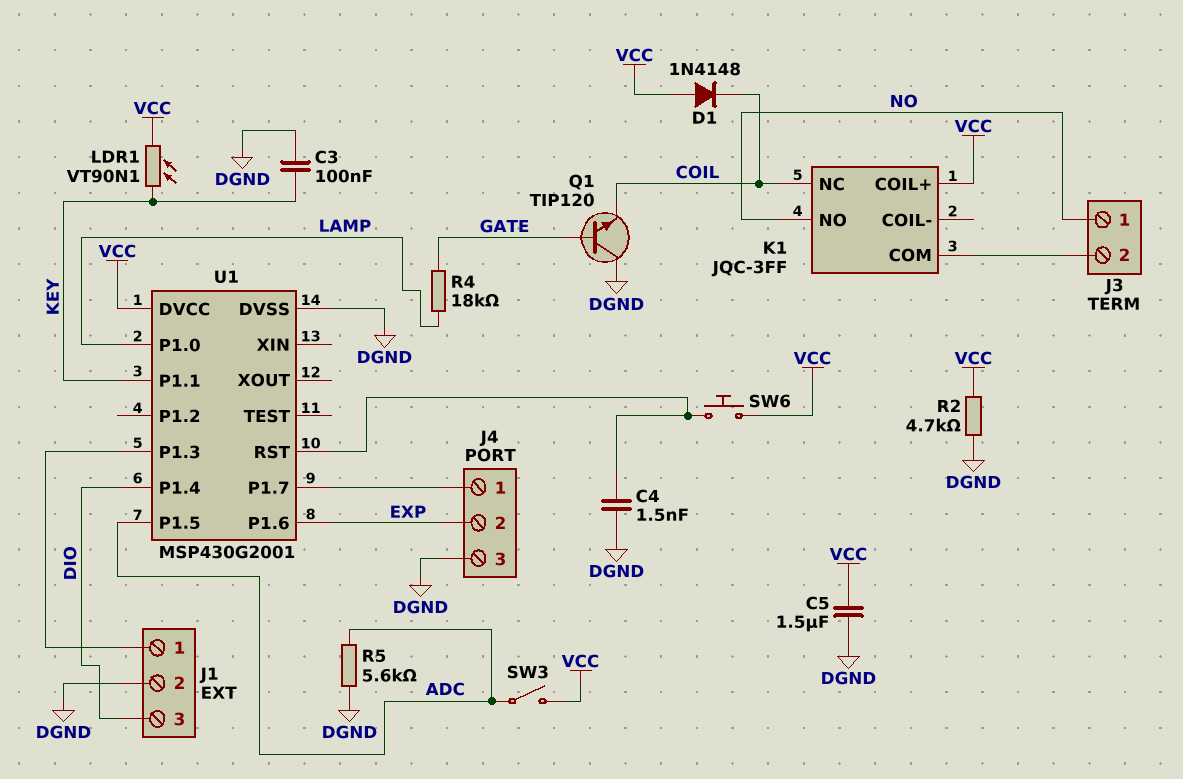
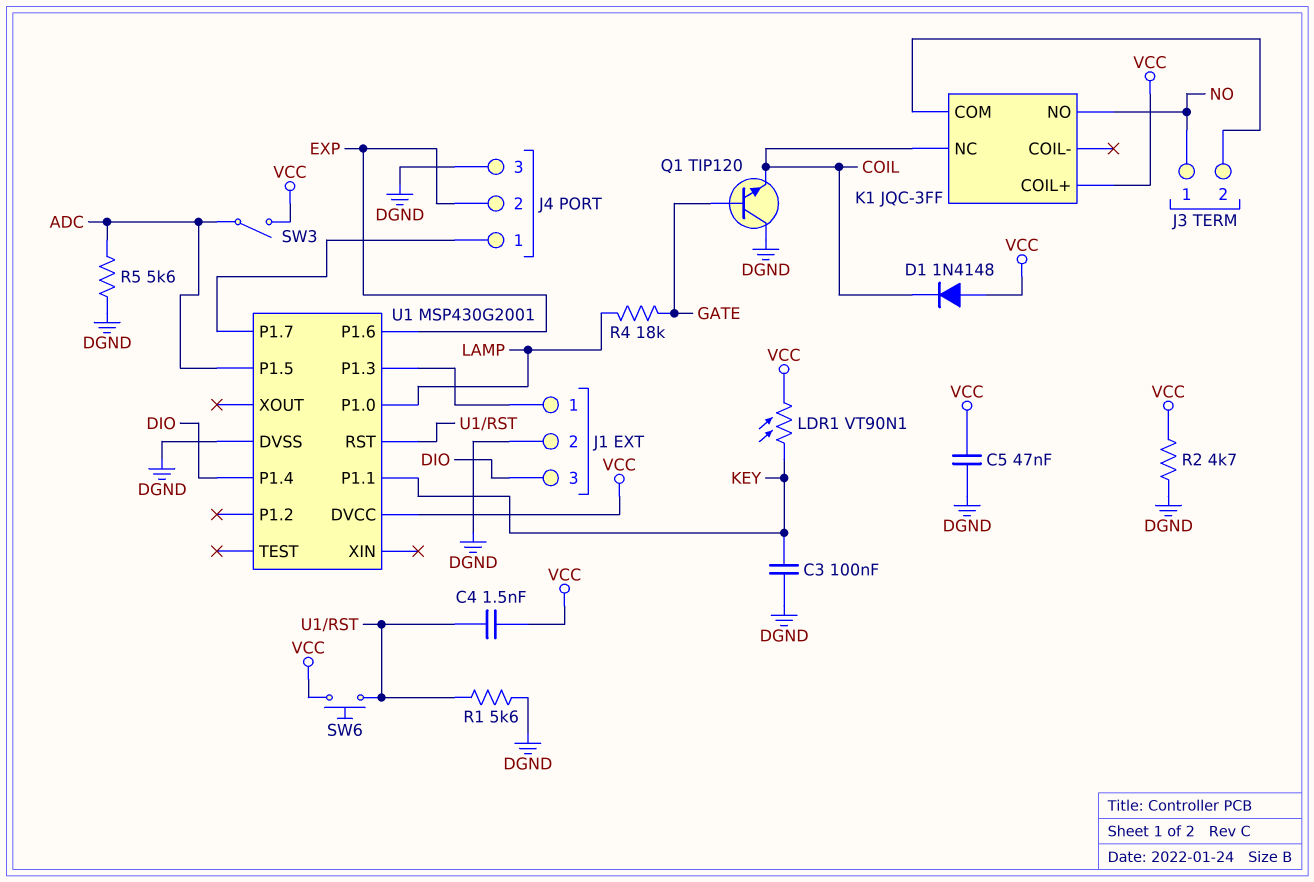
C4: 1.5nF (DGND, U1/RST) -> 1.5nF (U1/RST, VCC)
C5: 1.5uF (DGND, VCC) -> 47nF (DGND, VCC)
R1: none -> 5.6k (DGND, U1/RST)

